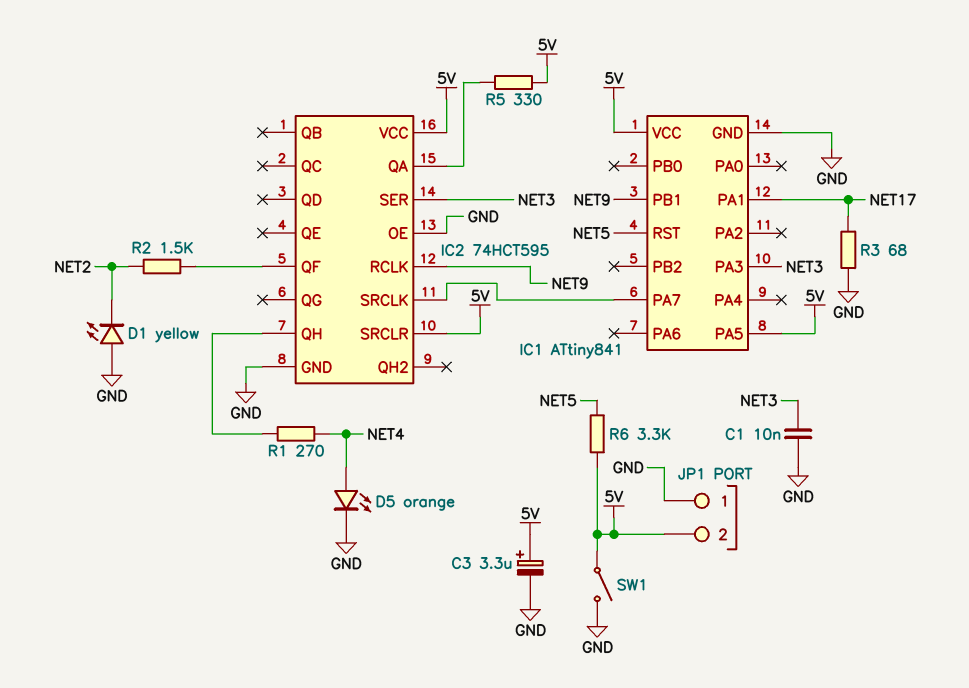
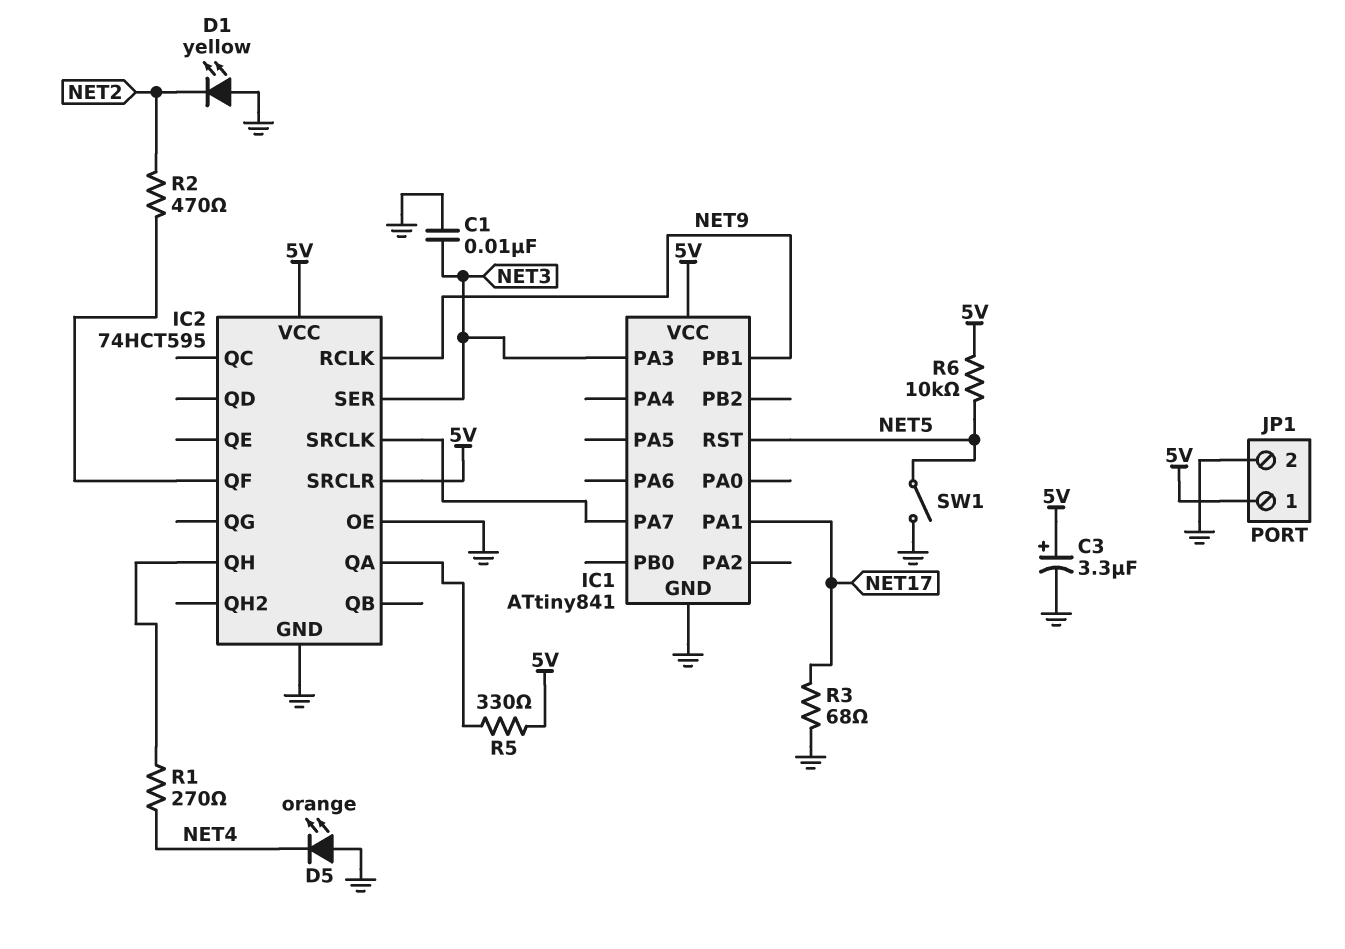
D5: LED orange (A NET4, K GND) -> LED orange (A GND, K NET4)
IC1 pin PA5: 5V -> none
JP1 pin 1: GND -> 5V
JP1 pin 2: 5V -> GND
R2: 1.5k (IC2/QF, NET2) -> 470 (IC2/QF, NET2)
R6: 3.3k (5V, NET5) -> 10k (5V, NET5)
SW1: switch (5V, GND) -> switch (GND, NET5)

